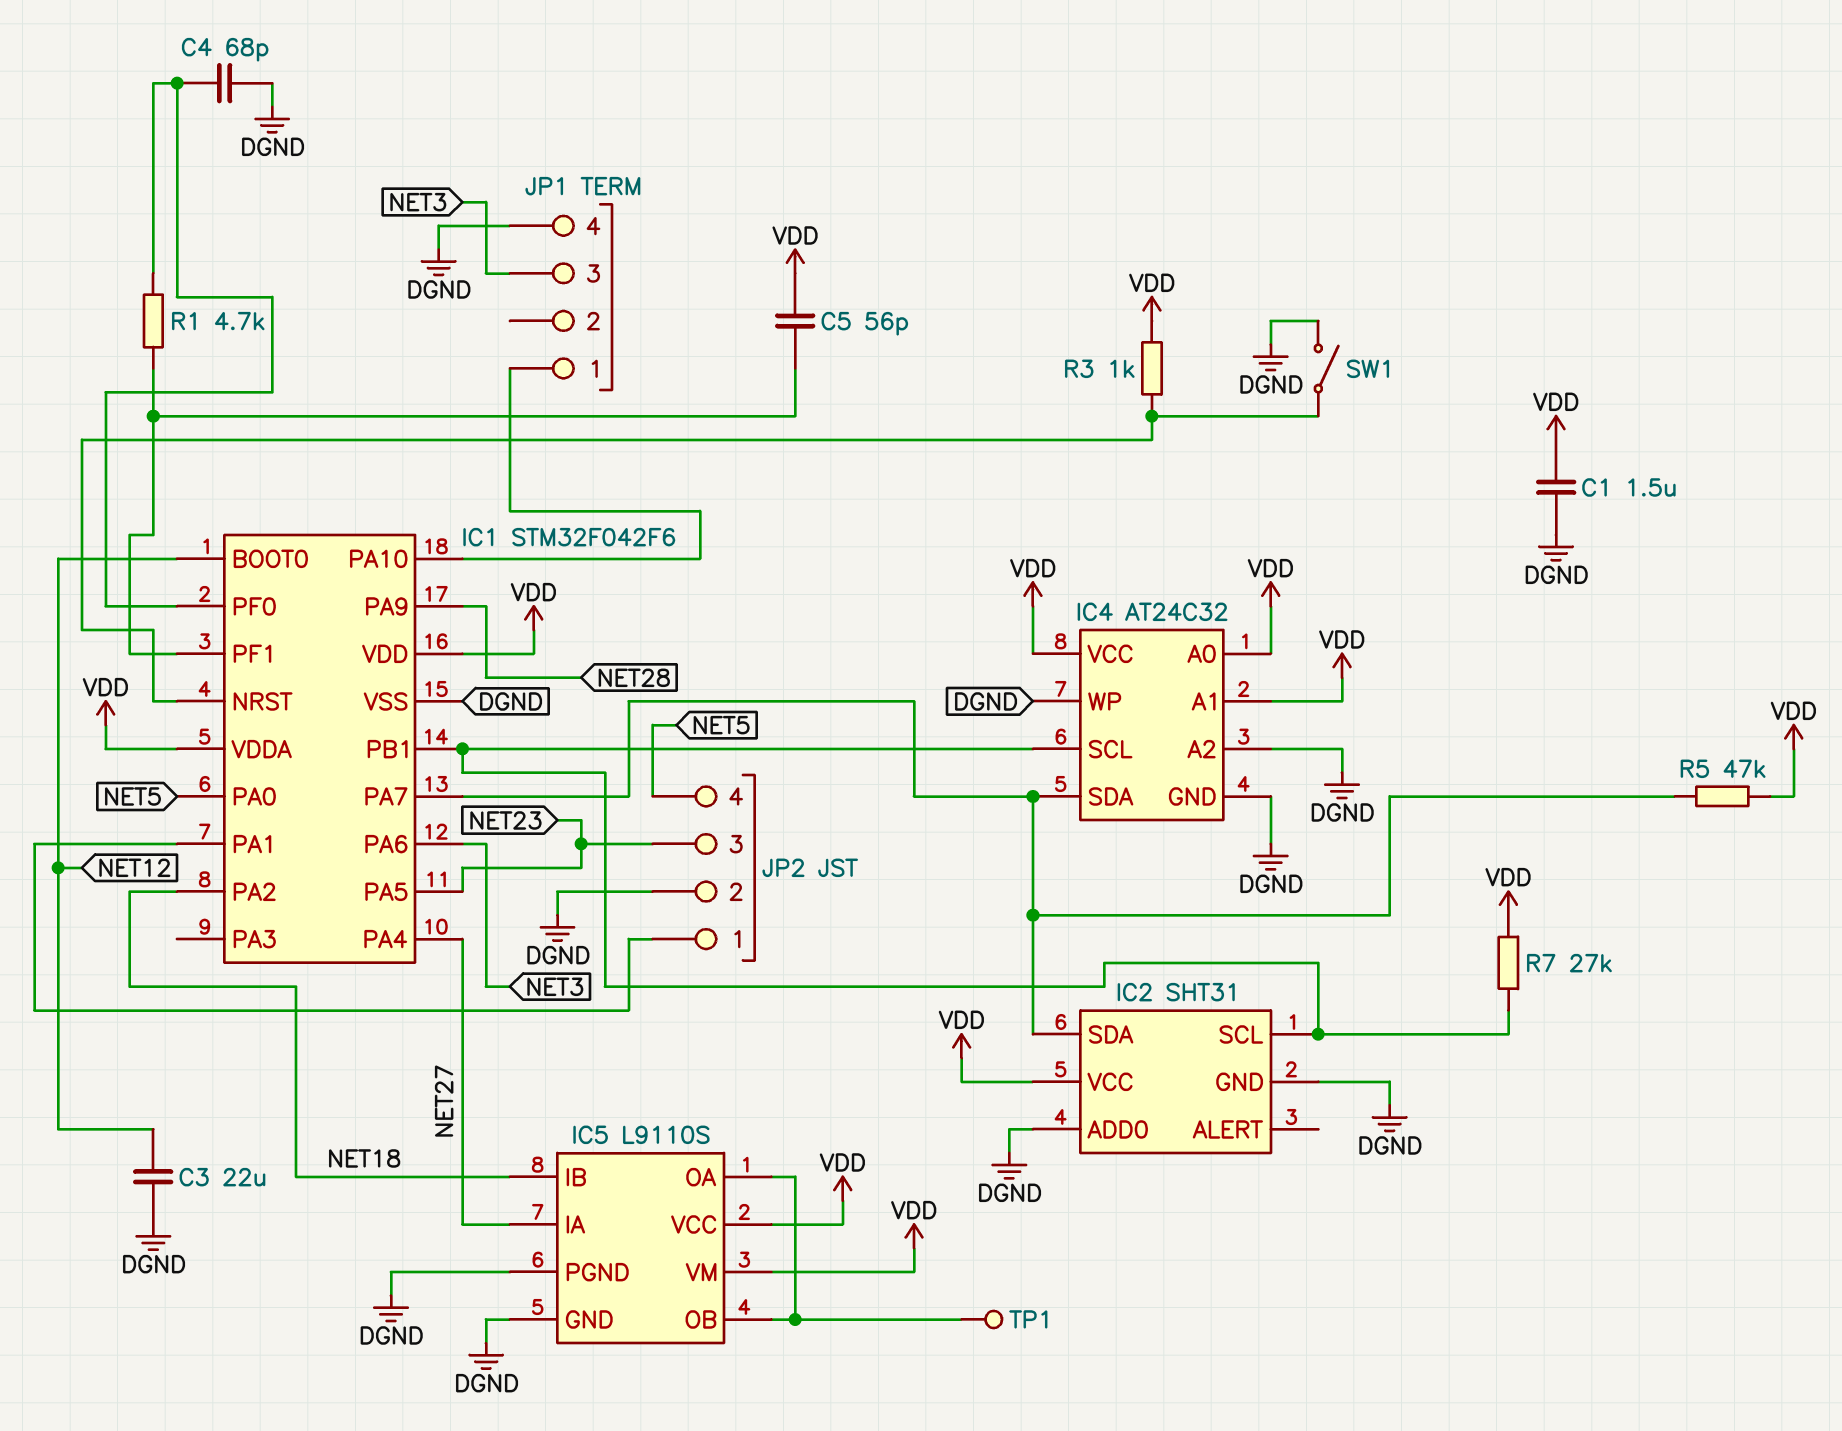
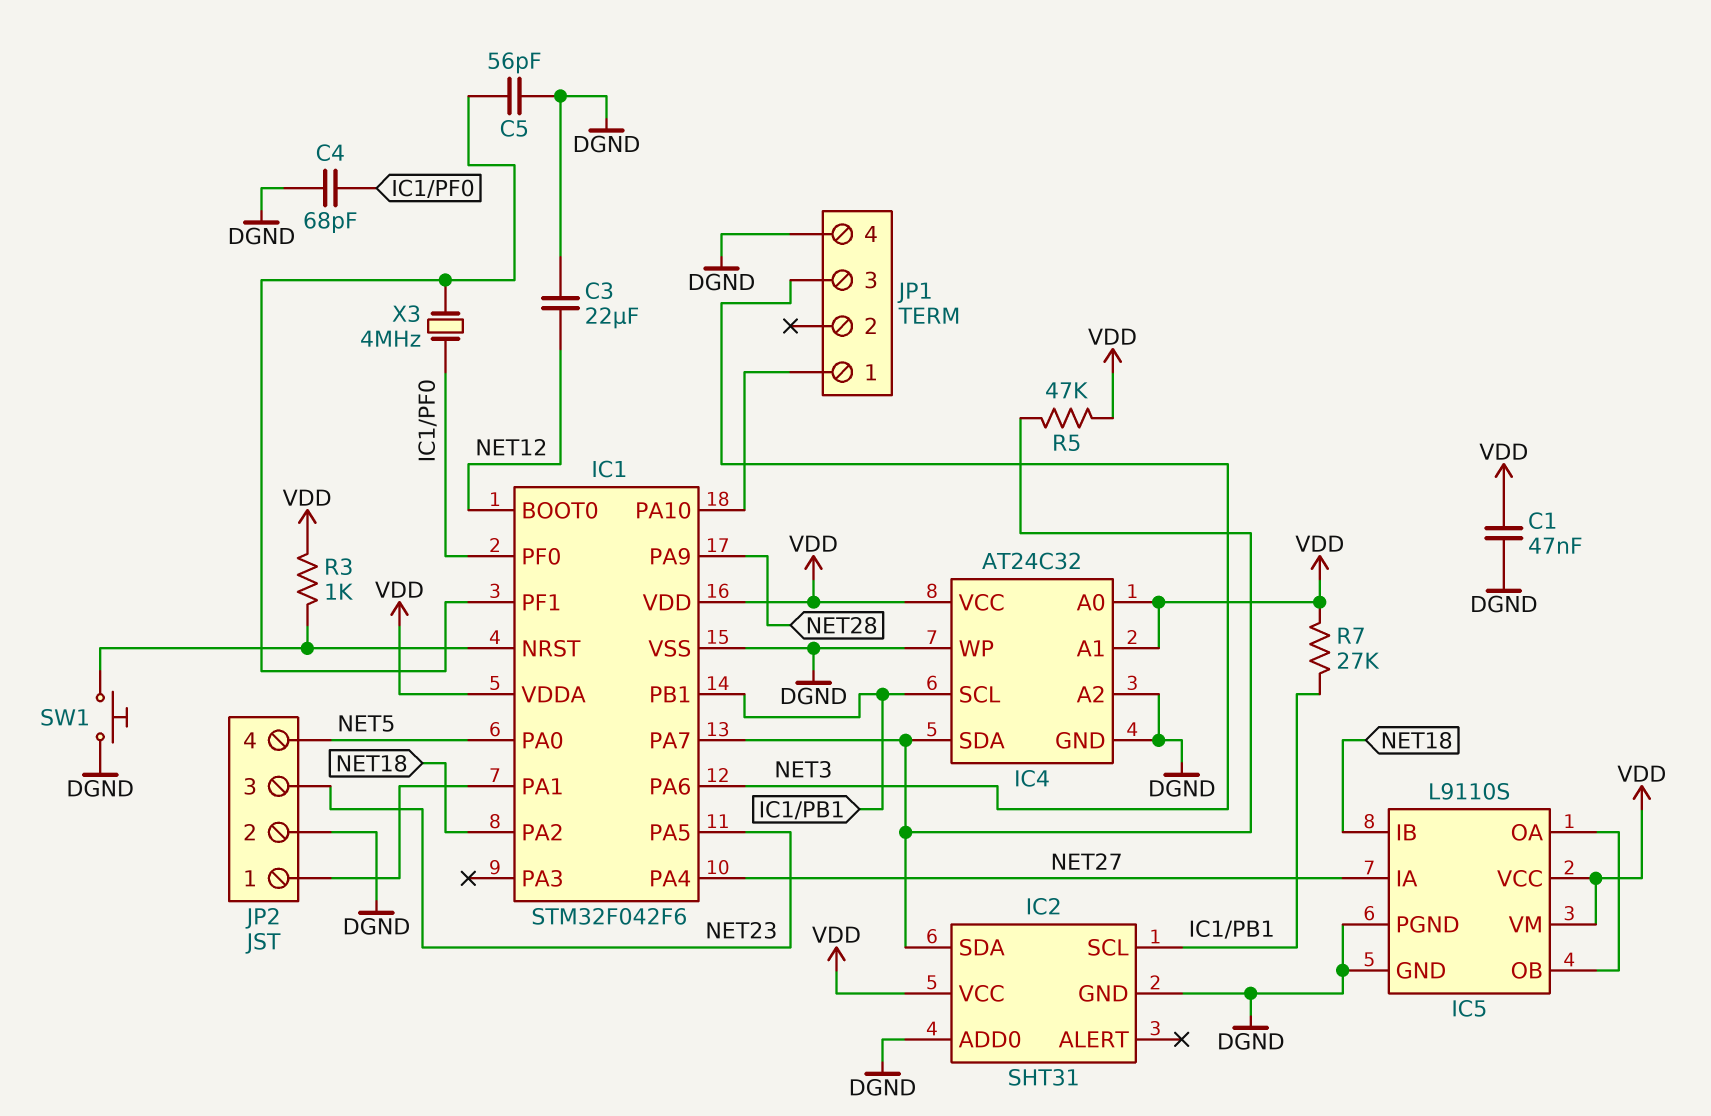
C1: 1.5uF (DGND, VDD) -> 47nF (DGND, VDD)
C5: 56pF (IC1/PF1, VDD) -> 56pF (DGND, IC1/PF1)
R1: 4.7k (IC1/PF0, IC1/PF1) -> none
SW1: switch (DGND, IC1/NRST) -> button (DGND, IC1/NRST)
TP1: test point (IC5/OA) -> none
X3: none -> 4MHz (IC1/PF0, IC1/PF1)

